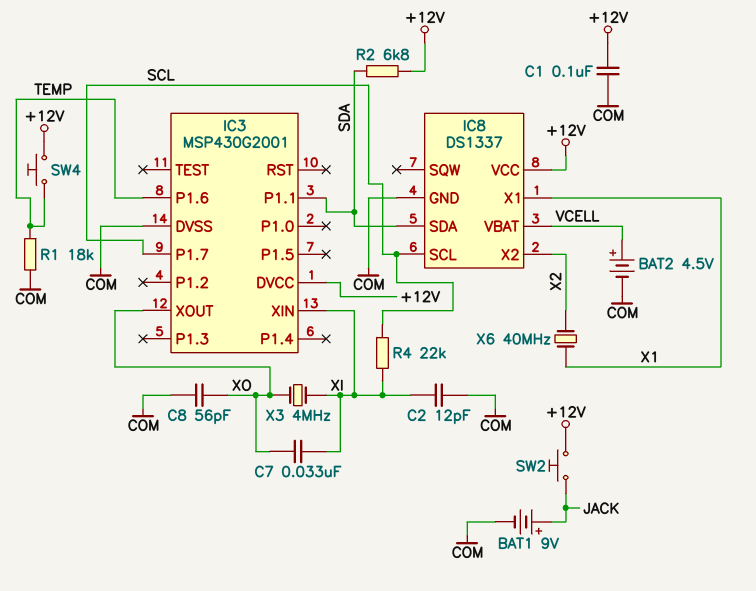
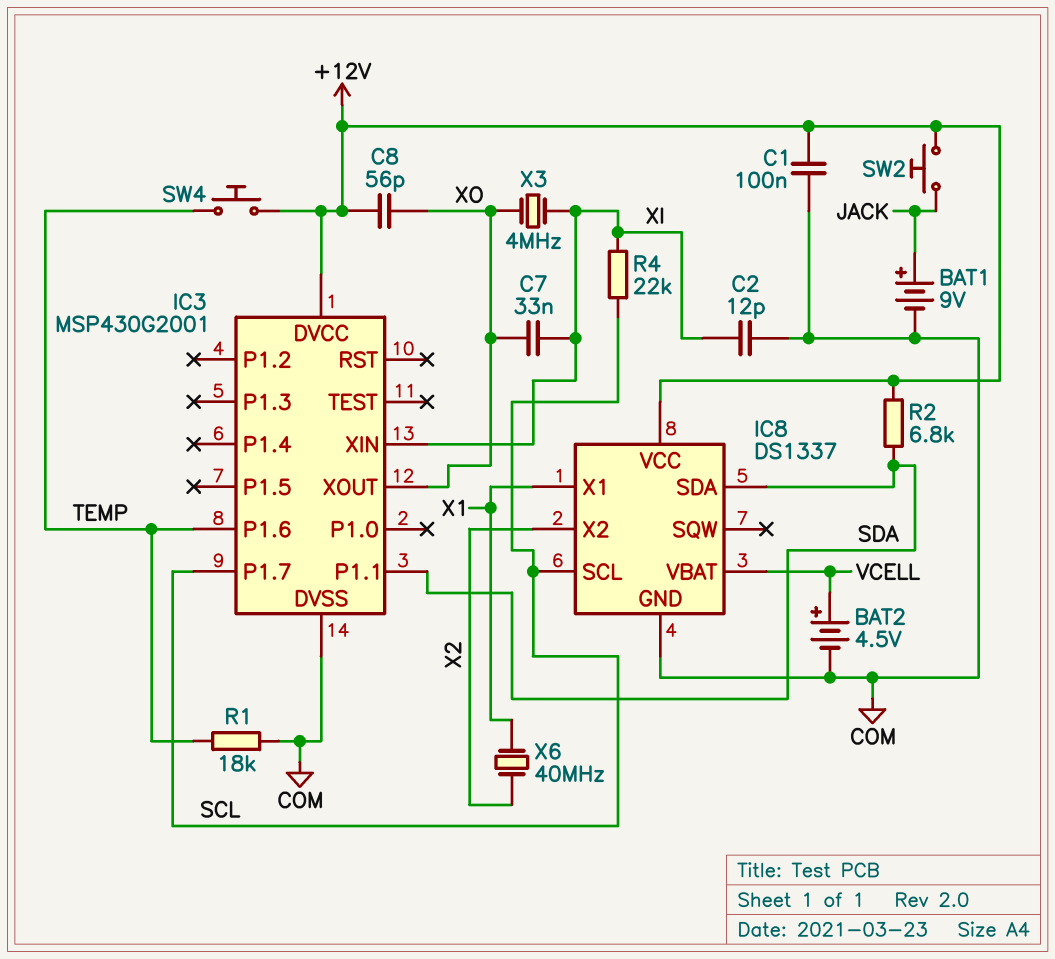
C8: 56pF (COM, XO) -> 56pF (+12V, XO)

